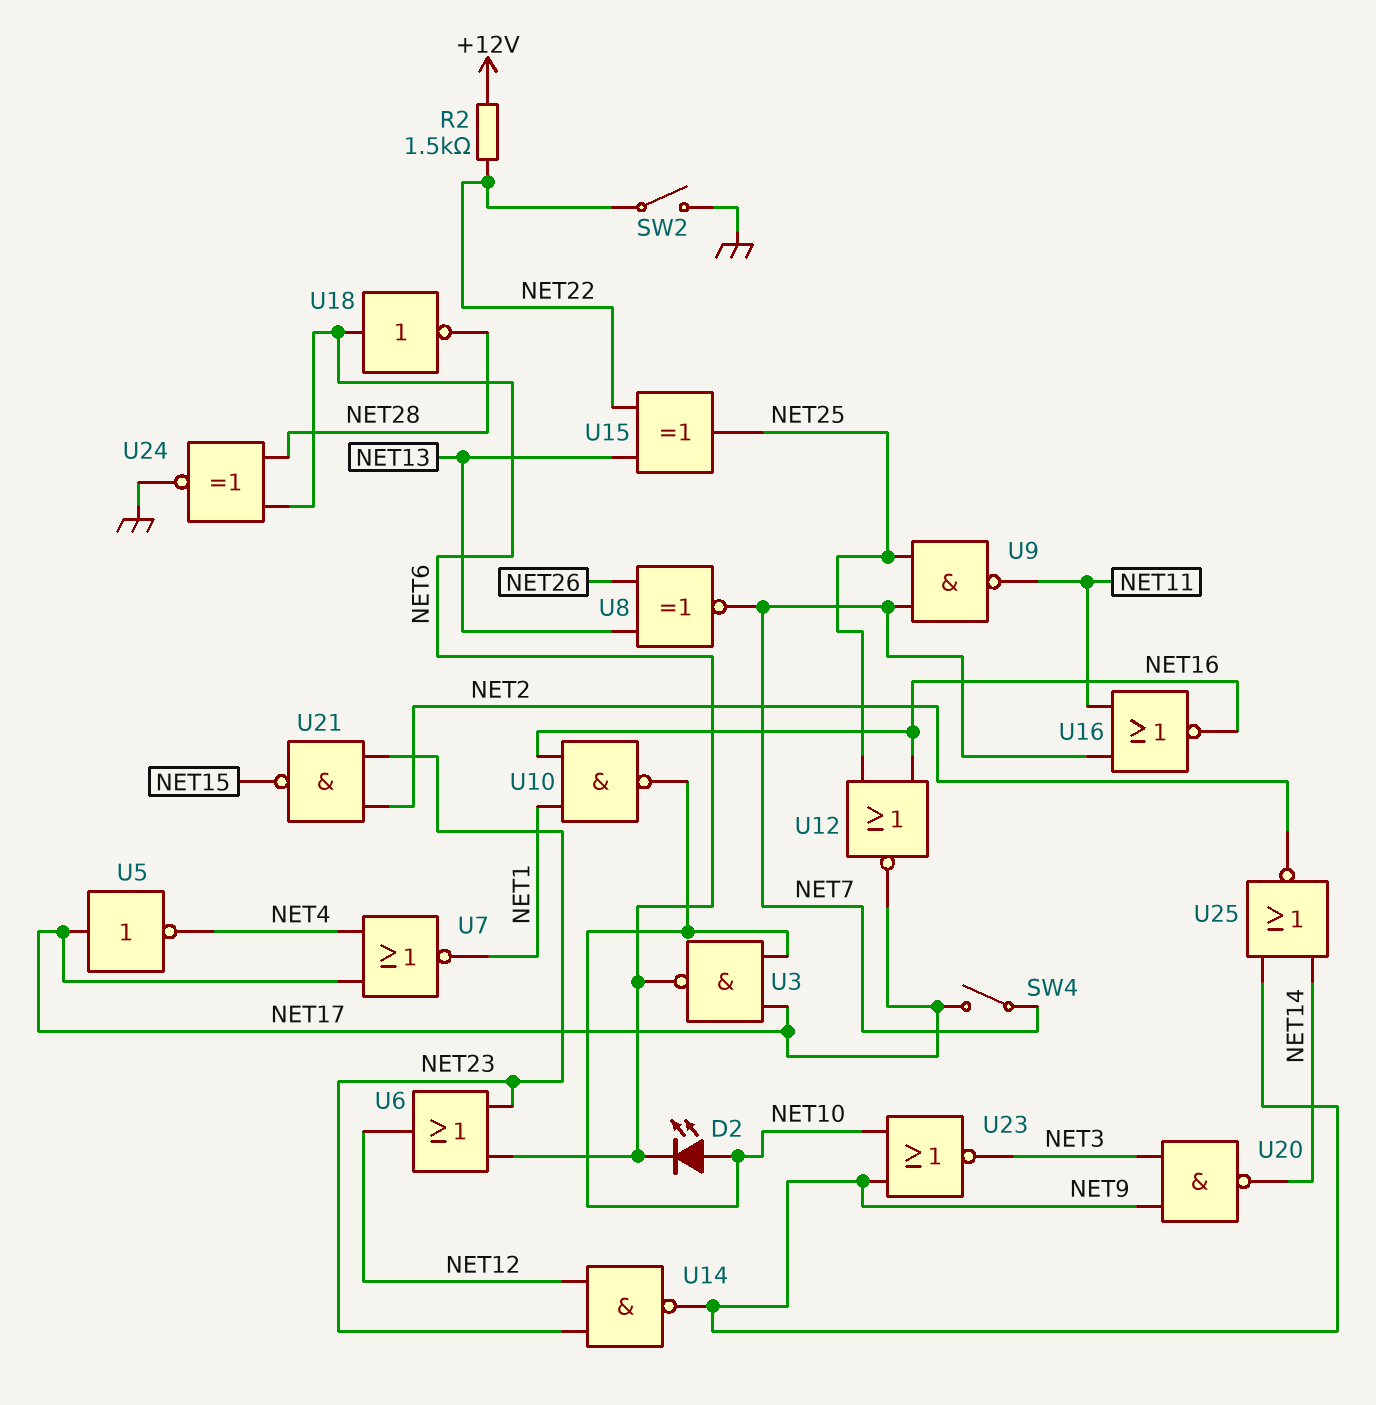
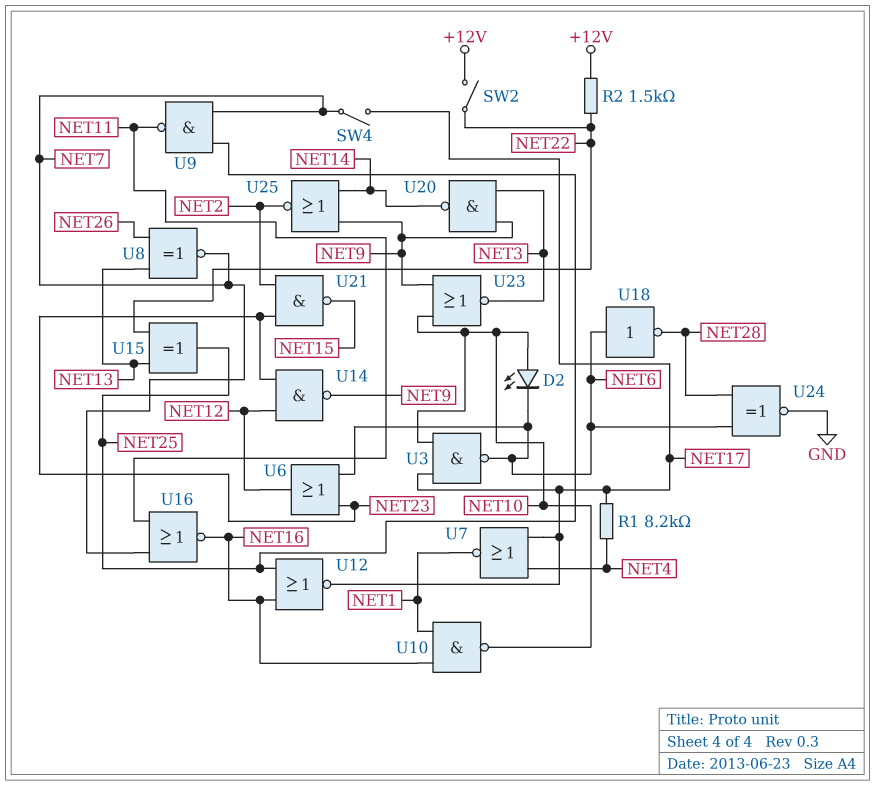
R1: none -> 8.2k (NET4, NET17)
SW2: switch (GND, NET22) -> switch (+12V, NET22)
U5: NOT (in NET17, out NET4) -> none

